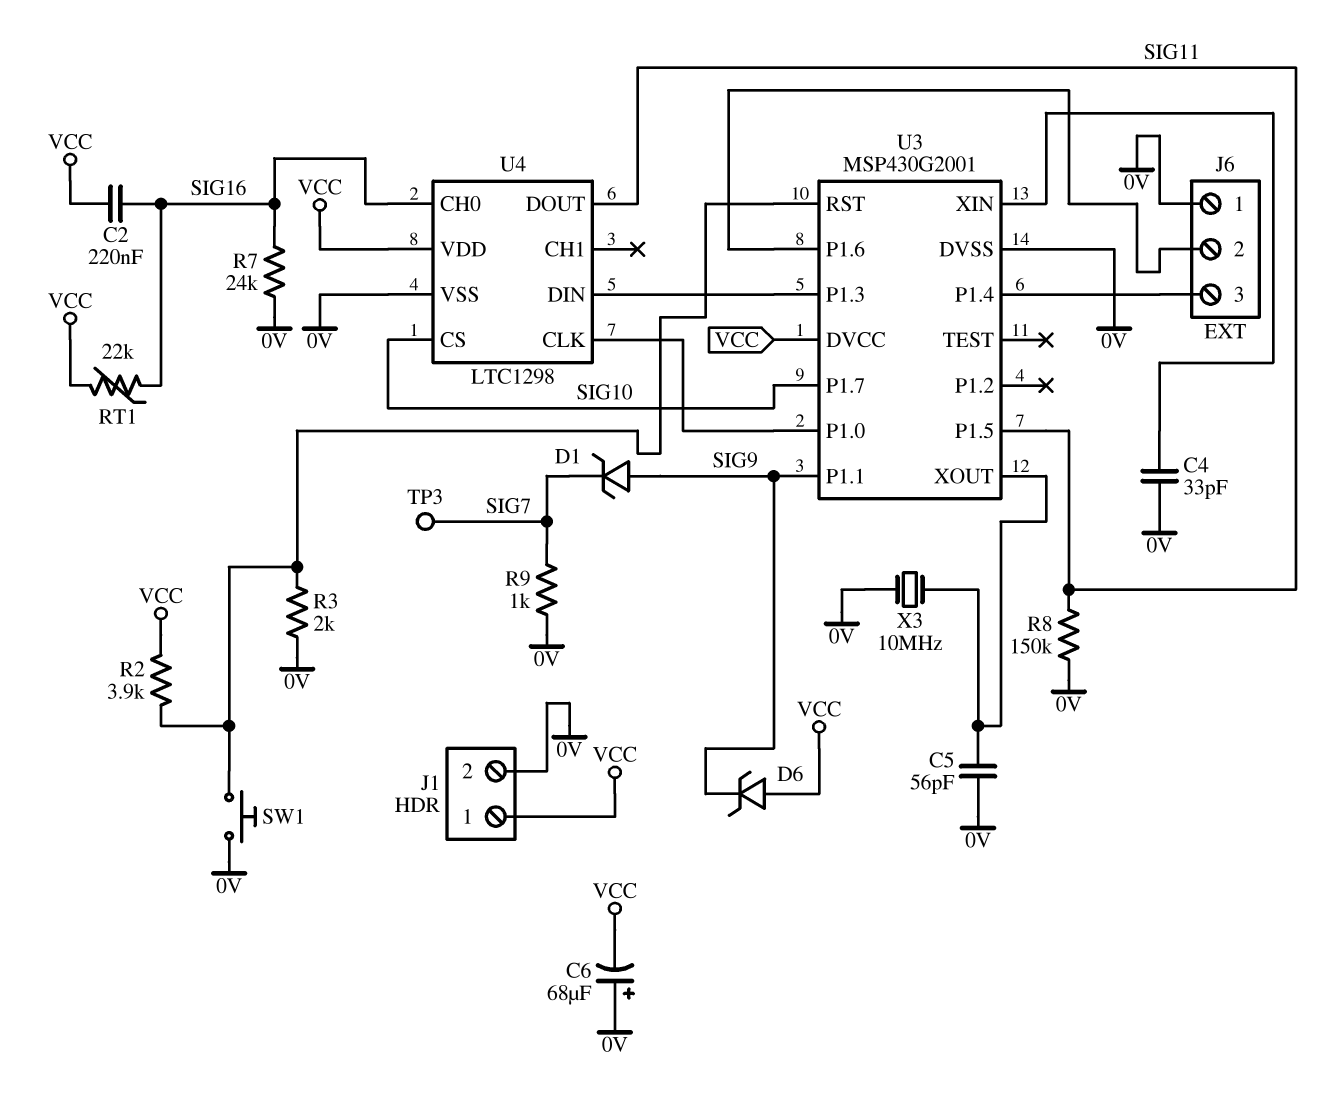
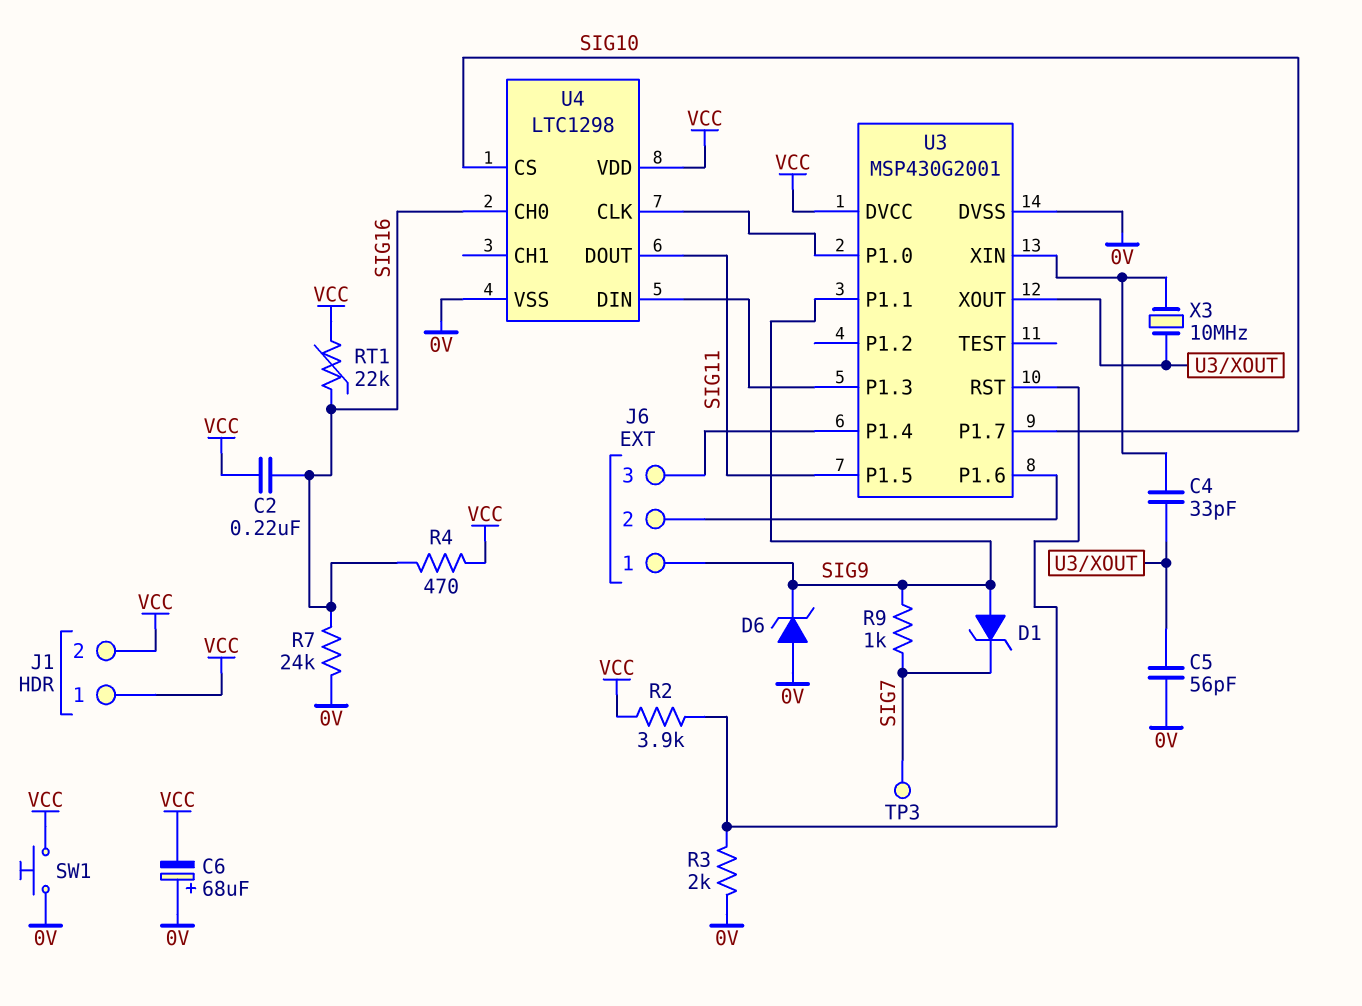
C4: 33pF (0V, U3/XIN) -> 33pF (U3/XIN, U3/XOUT)
D6: zener (A VCC, K SIG9) -> zener (A 0V, K SIG9)
J1 pin 2: 0V -> VCC
J6 pin 1: 0V -> SIG9
R4: none -> 470 (SIG16, VCC)
R8: 150k (0V, SIG11) -> none
R9: 1k (0V, SIG7) -> 1k (SIG7, SIG9)
SW1: button (0V, U3/RST) -> button (0V, VCC)
X3: 10MHz (0V, U3/XOUT) -> 10MHz (U3/XIN, U3/XOUT)

